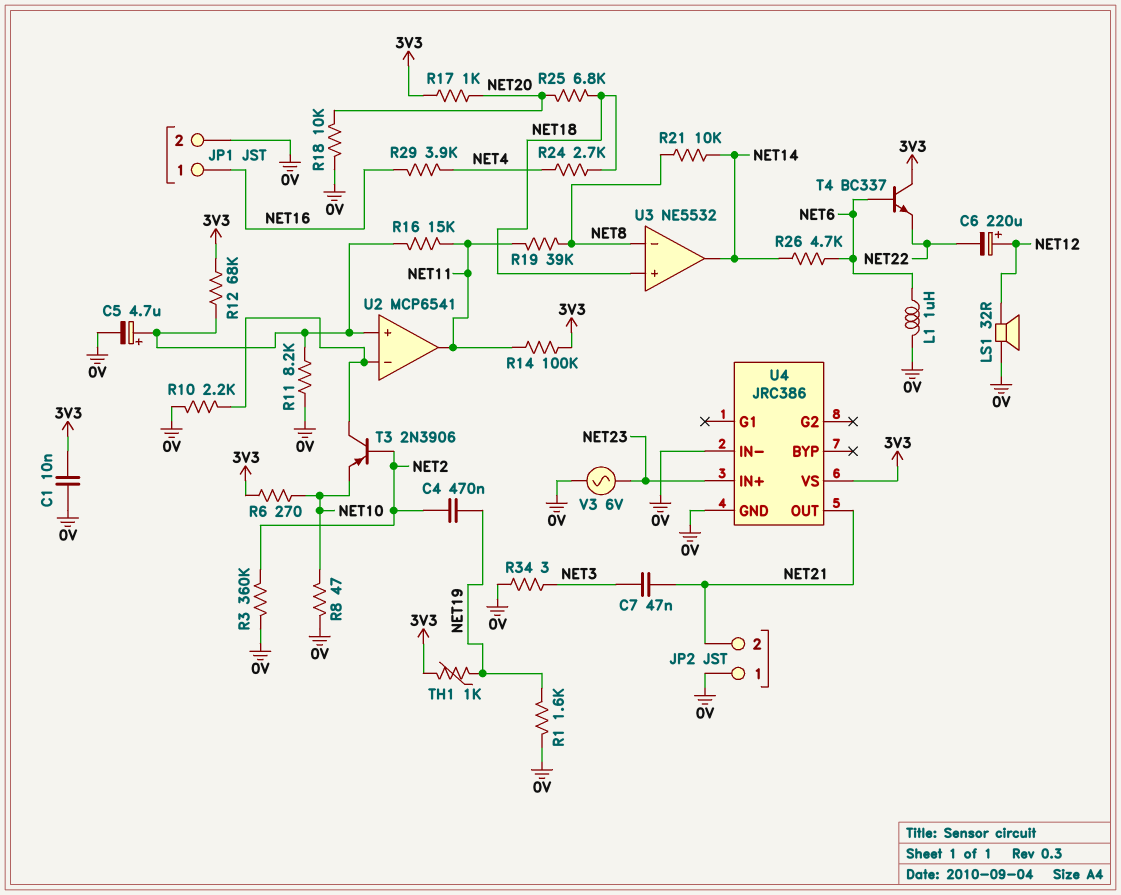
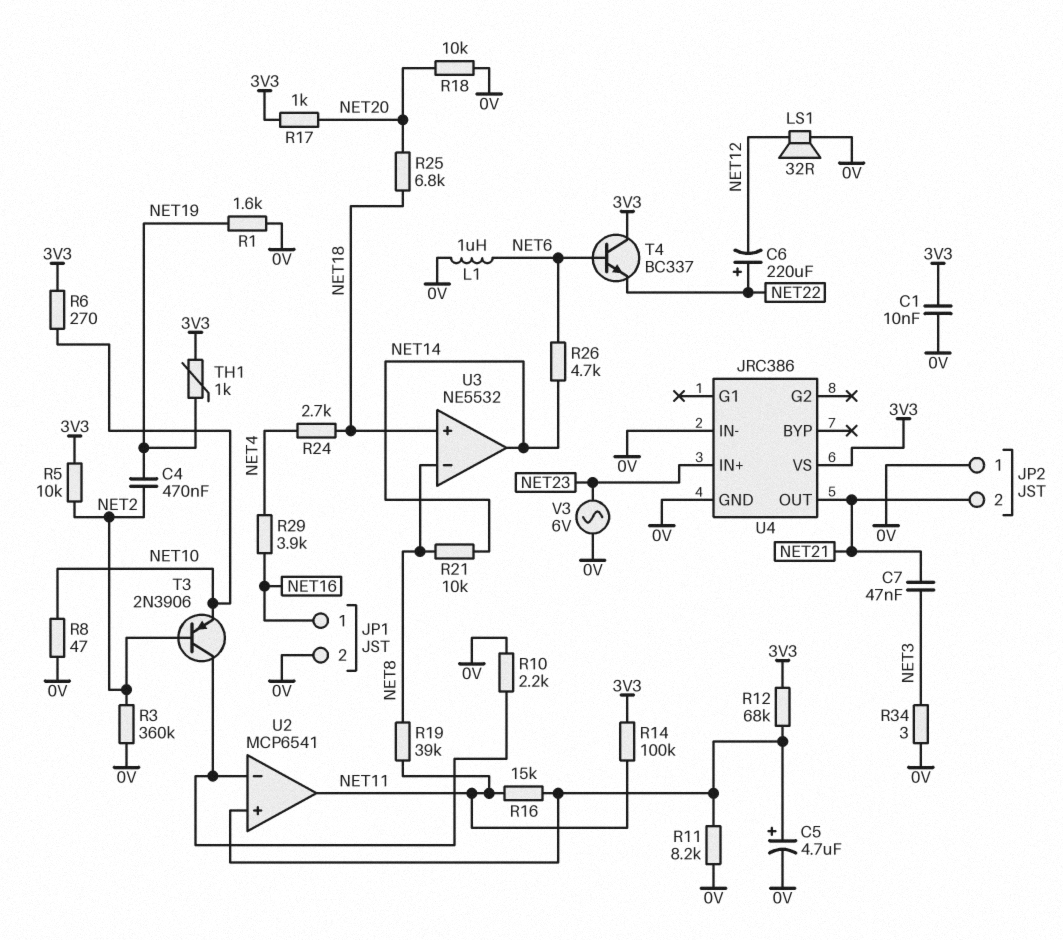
C6: 220uF (plus NET12, minus NET22) -> 220uF (plus NET22, minus NET12)
R5: none -> 10k (3V3, NET2)

